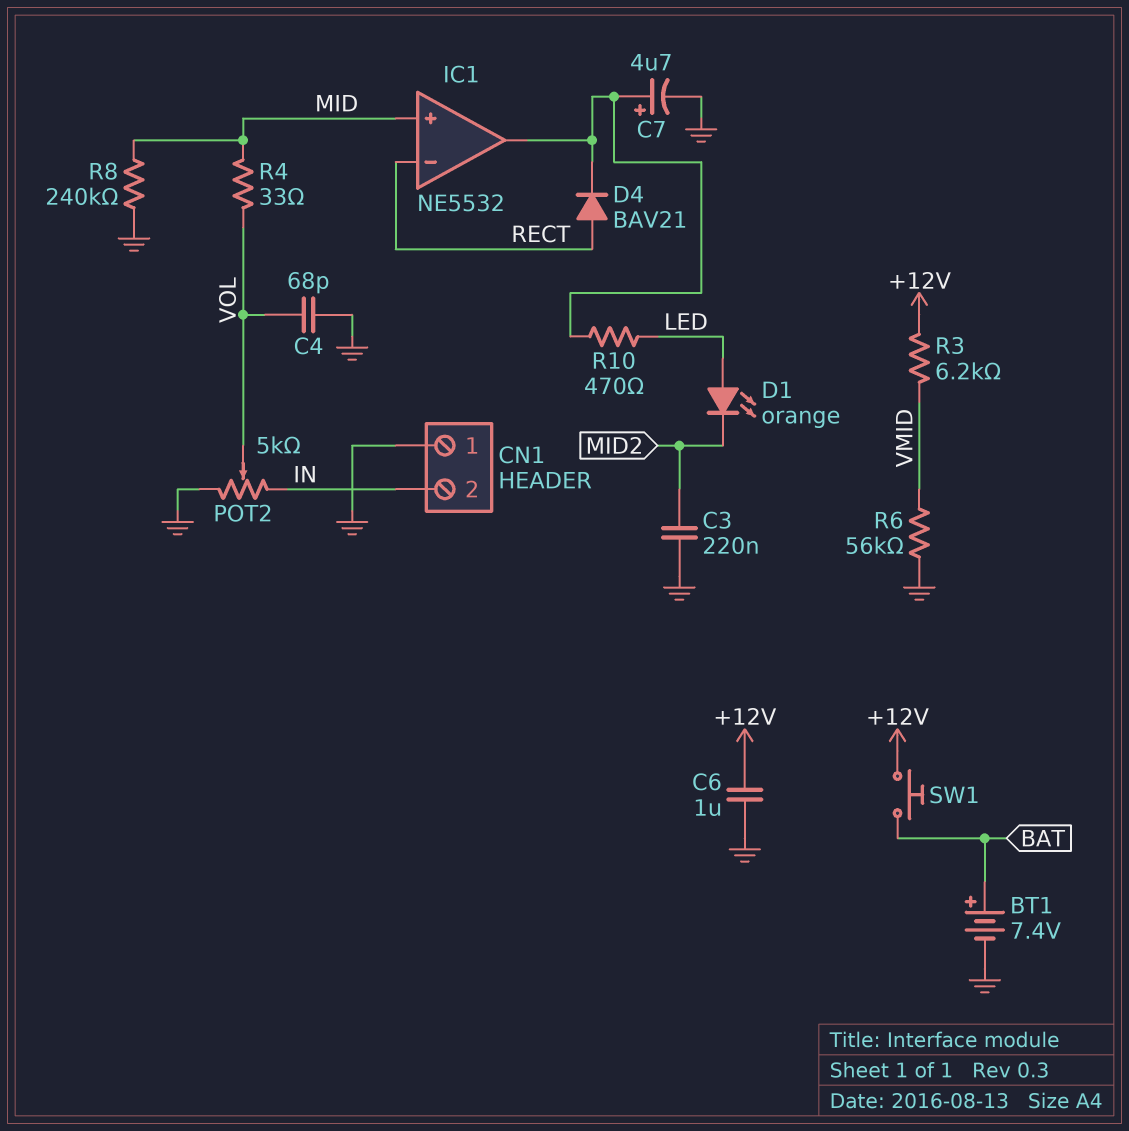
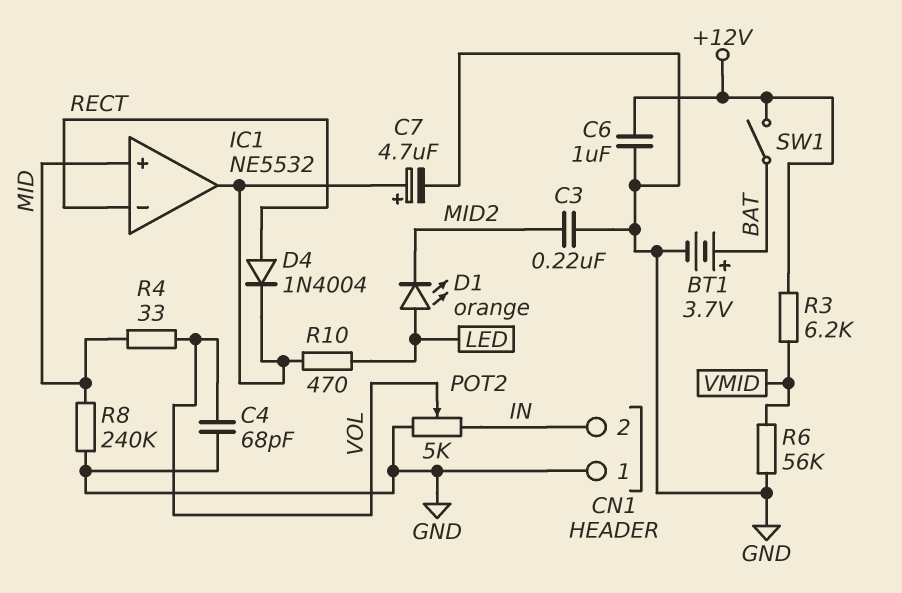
BT1: 7.4V (plus BAT, minus GND) -> 3.7V (plus BAT, minus GND)
D4: diode BAV21 (A RECT, K IC1/out) -> diode 1N4004 (A RECT, K IC1/out)
SW1: button (+12V, BAT) -> switch (+12V, BAT)

